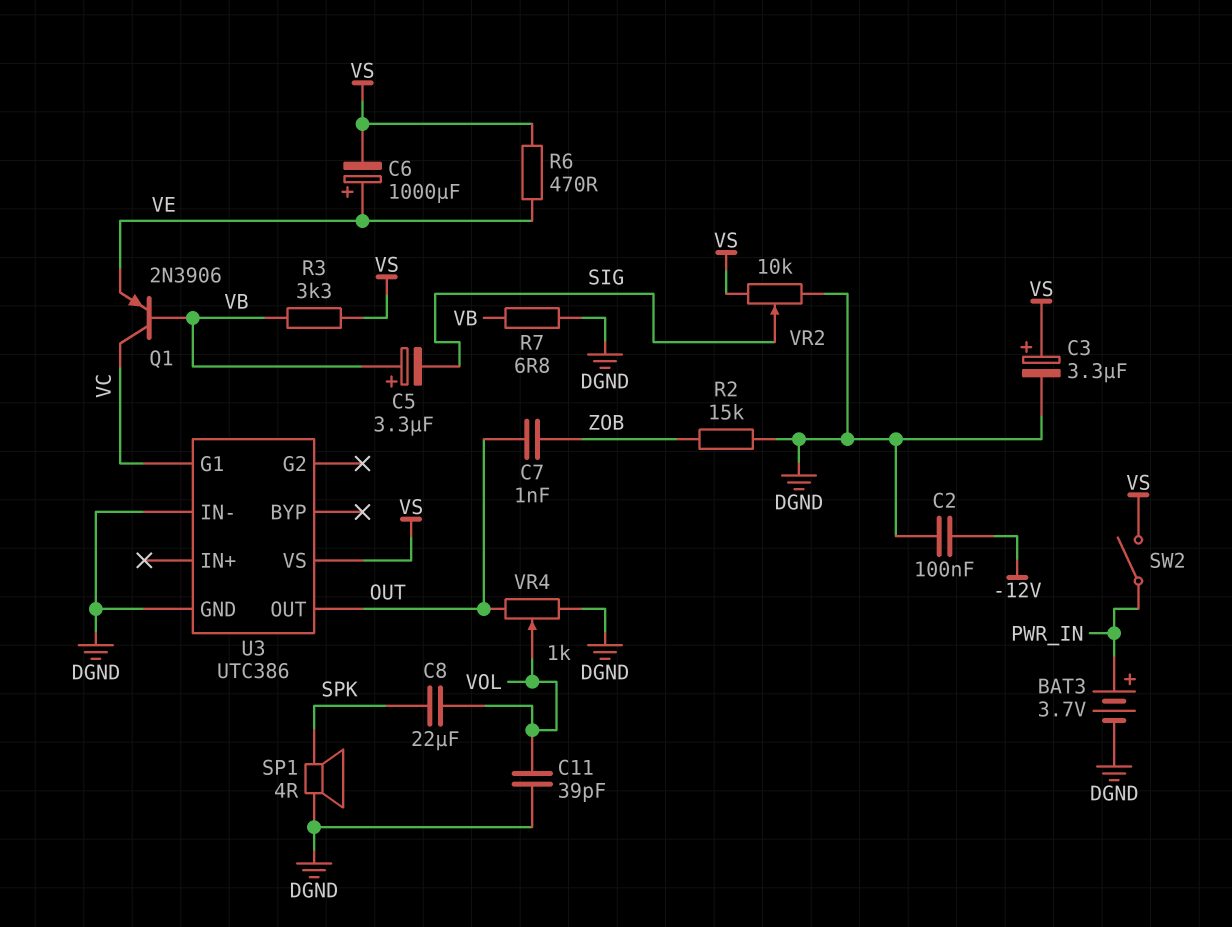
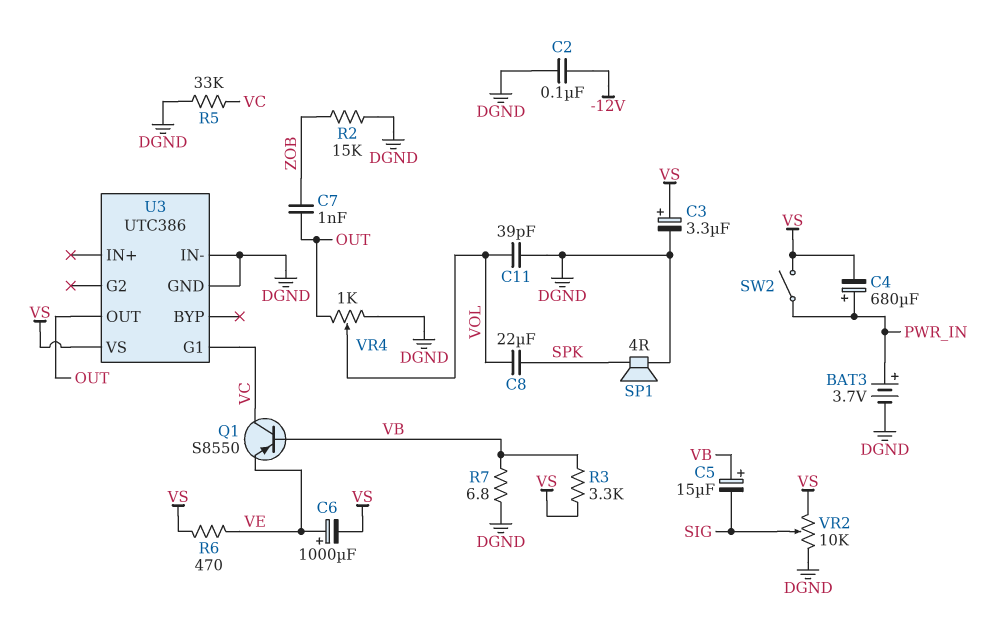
C4: none -> 680uF (plus PWR_IN, minus VS)
C5: 3.3uF (plus VB, minus SIG) -> 15uF (plus VB, minus SIG)
Q1: PNP 2N3906 (B VB, C VC, E VE) -> PNP S8550 (B VB, C VC, E VE)
R5: none -> 33k (DGND, VC)

